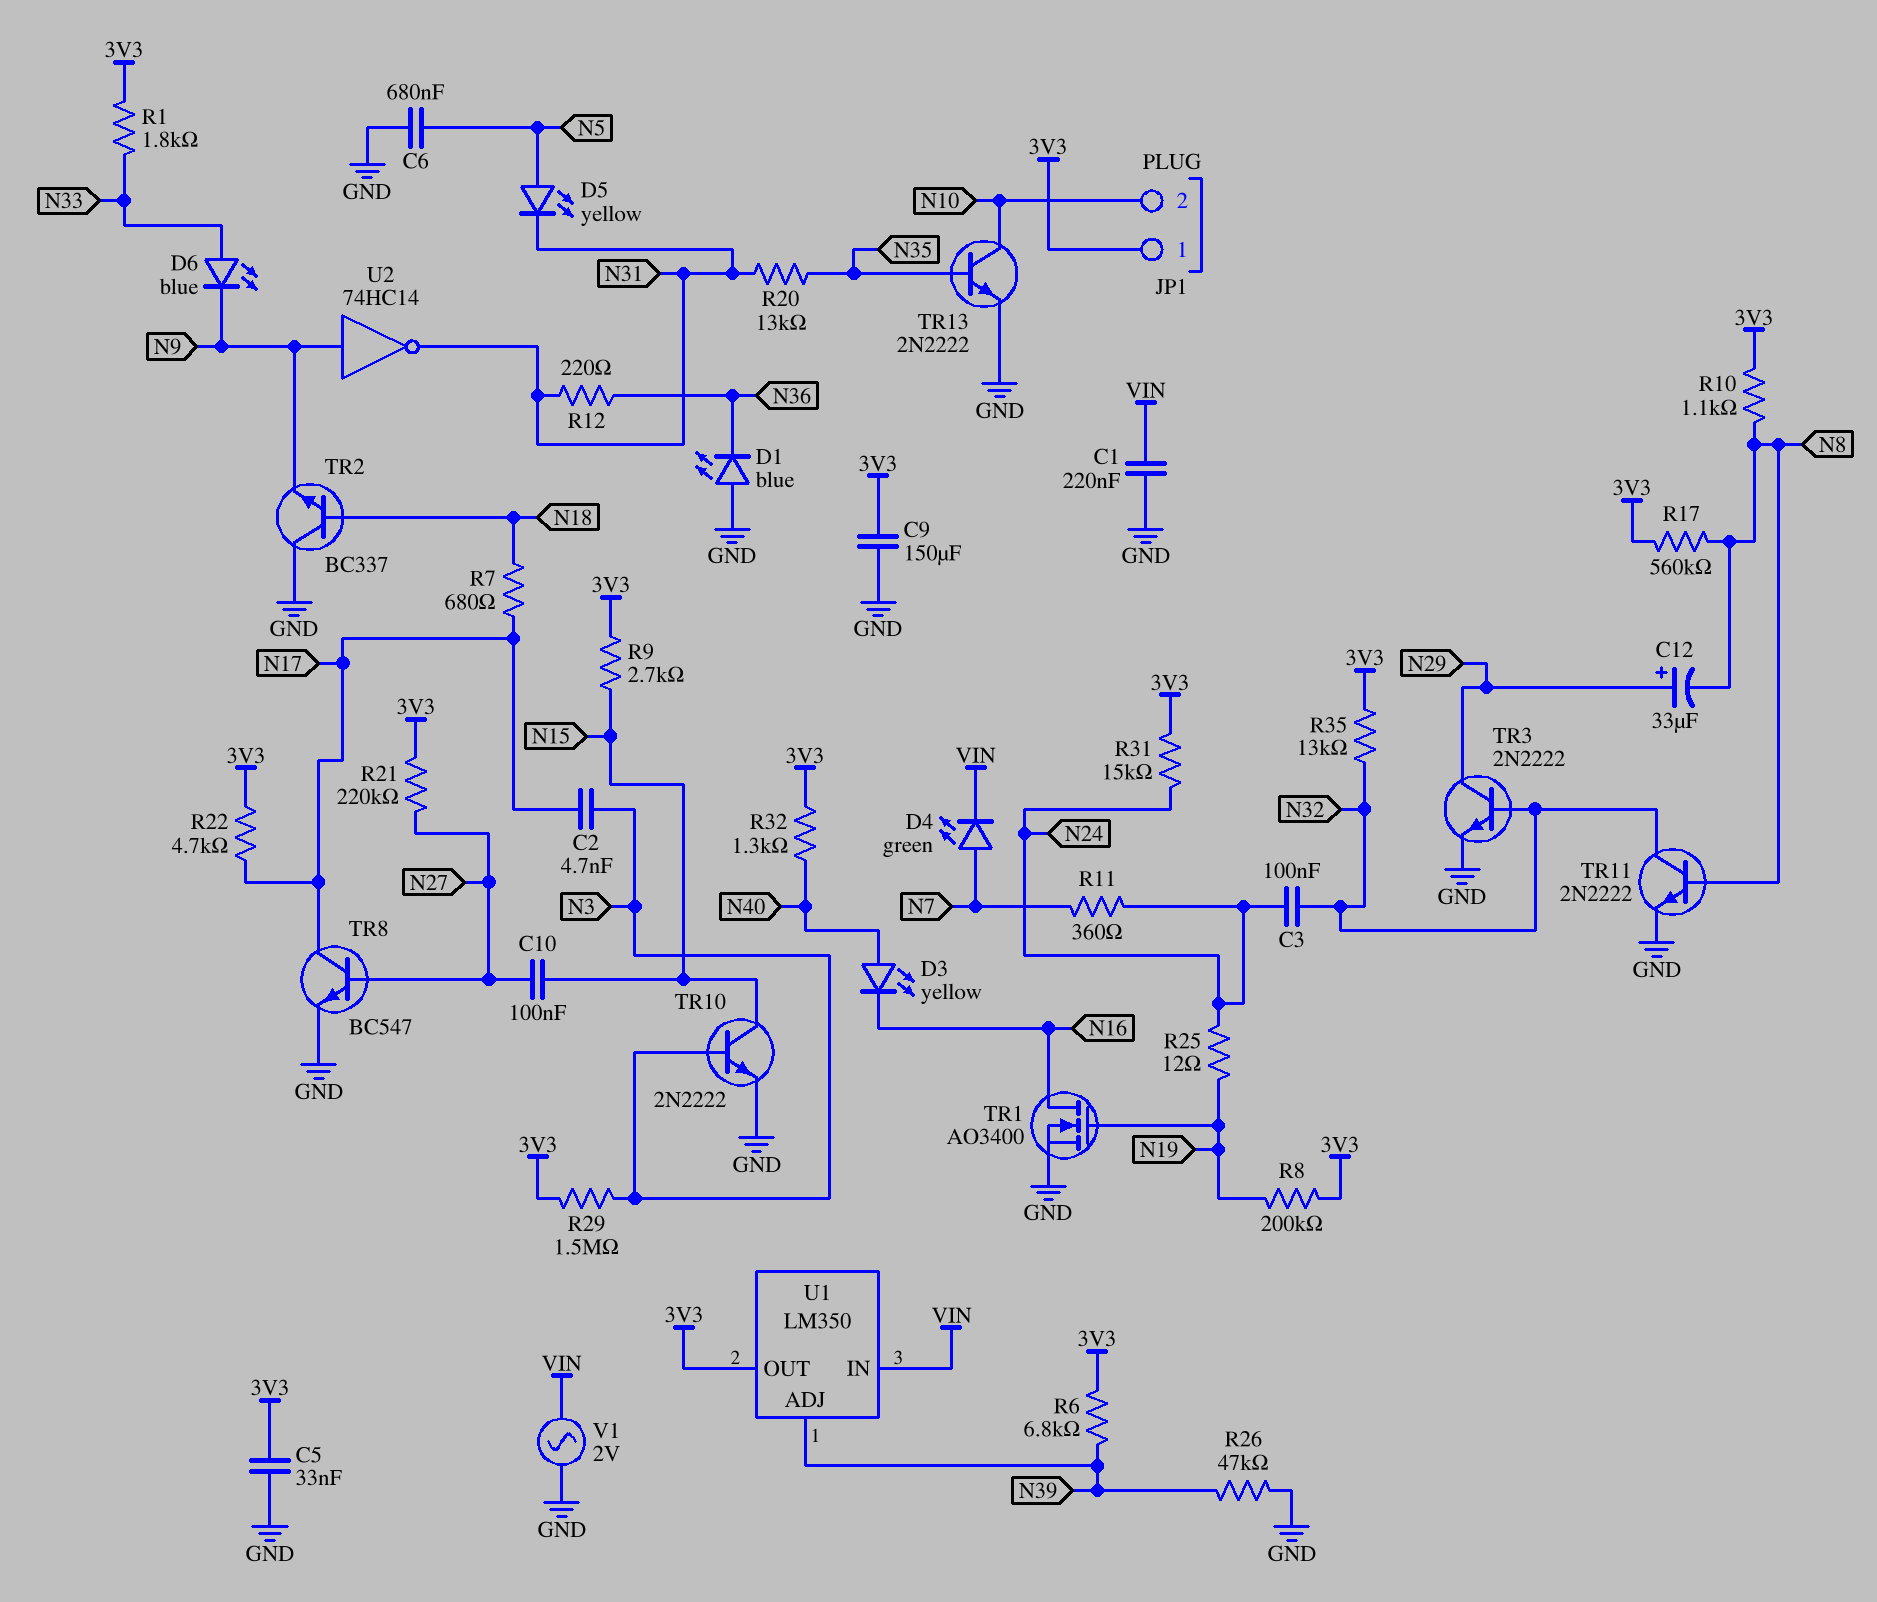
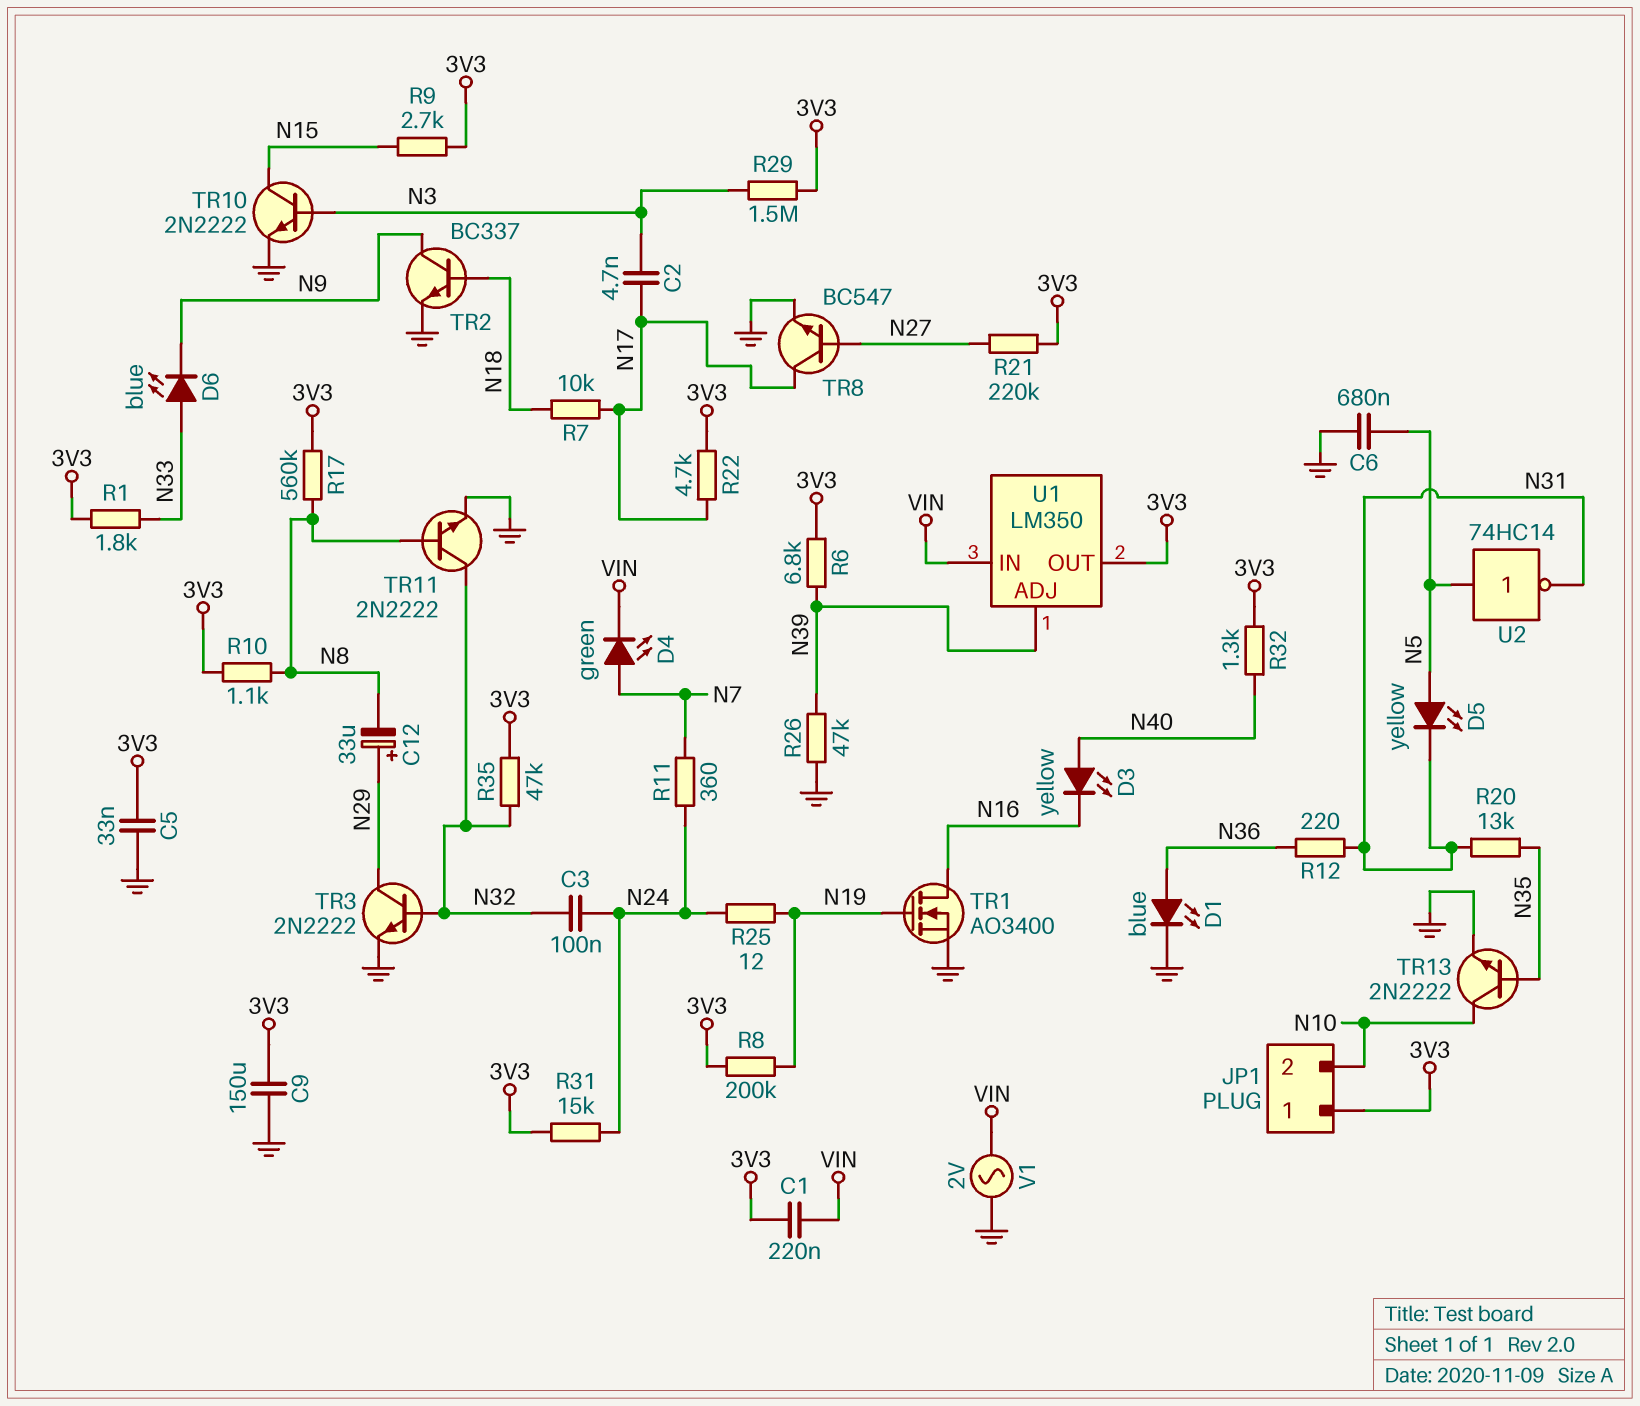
C1: 220nF (GND, VIN) -> 220nF (3V3, VIN)
C10: 100nF (N15, N27) -> none
D1: LED blue (A GND, K N36) -> LED blue (A N36, K GND)
R7: 680 (N17, N18) -> 10k (N17, N18)
R35: 13k (3V3, N32) -> 47k (3V3, N32)
TR2: NPN BC337 (B N18, C GND, E N9) -> NPN BC337 (B N18, C N9, E GND)
U2: NOT 74HC14 (in N9, out N31) -> NOT 74HC14 (in N5, out N31)

